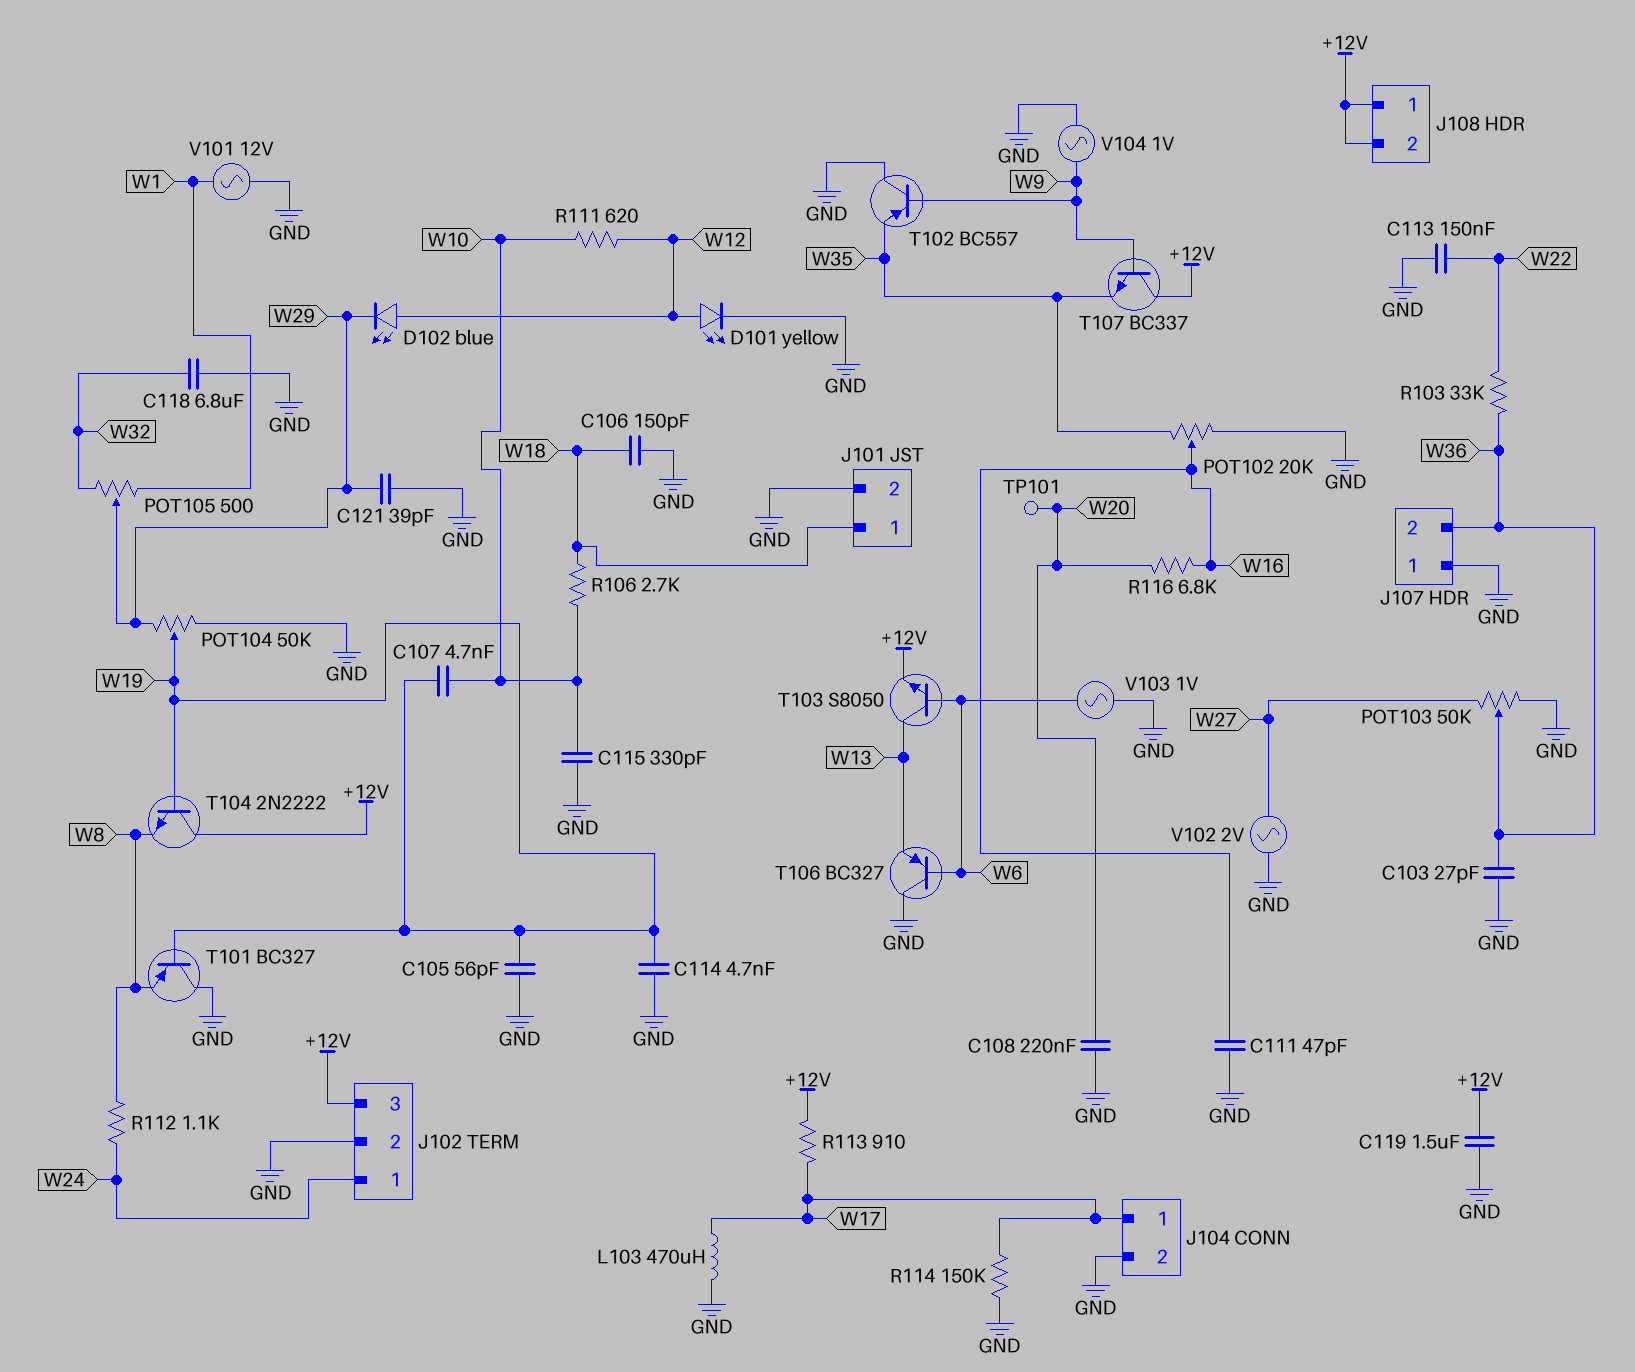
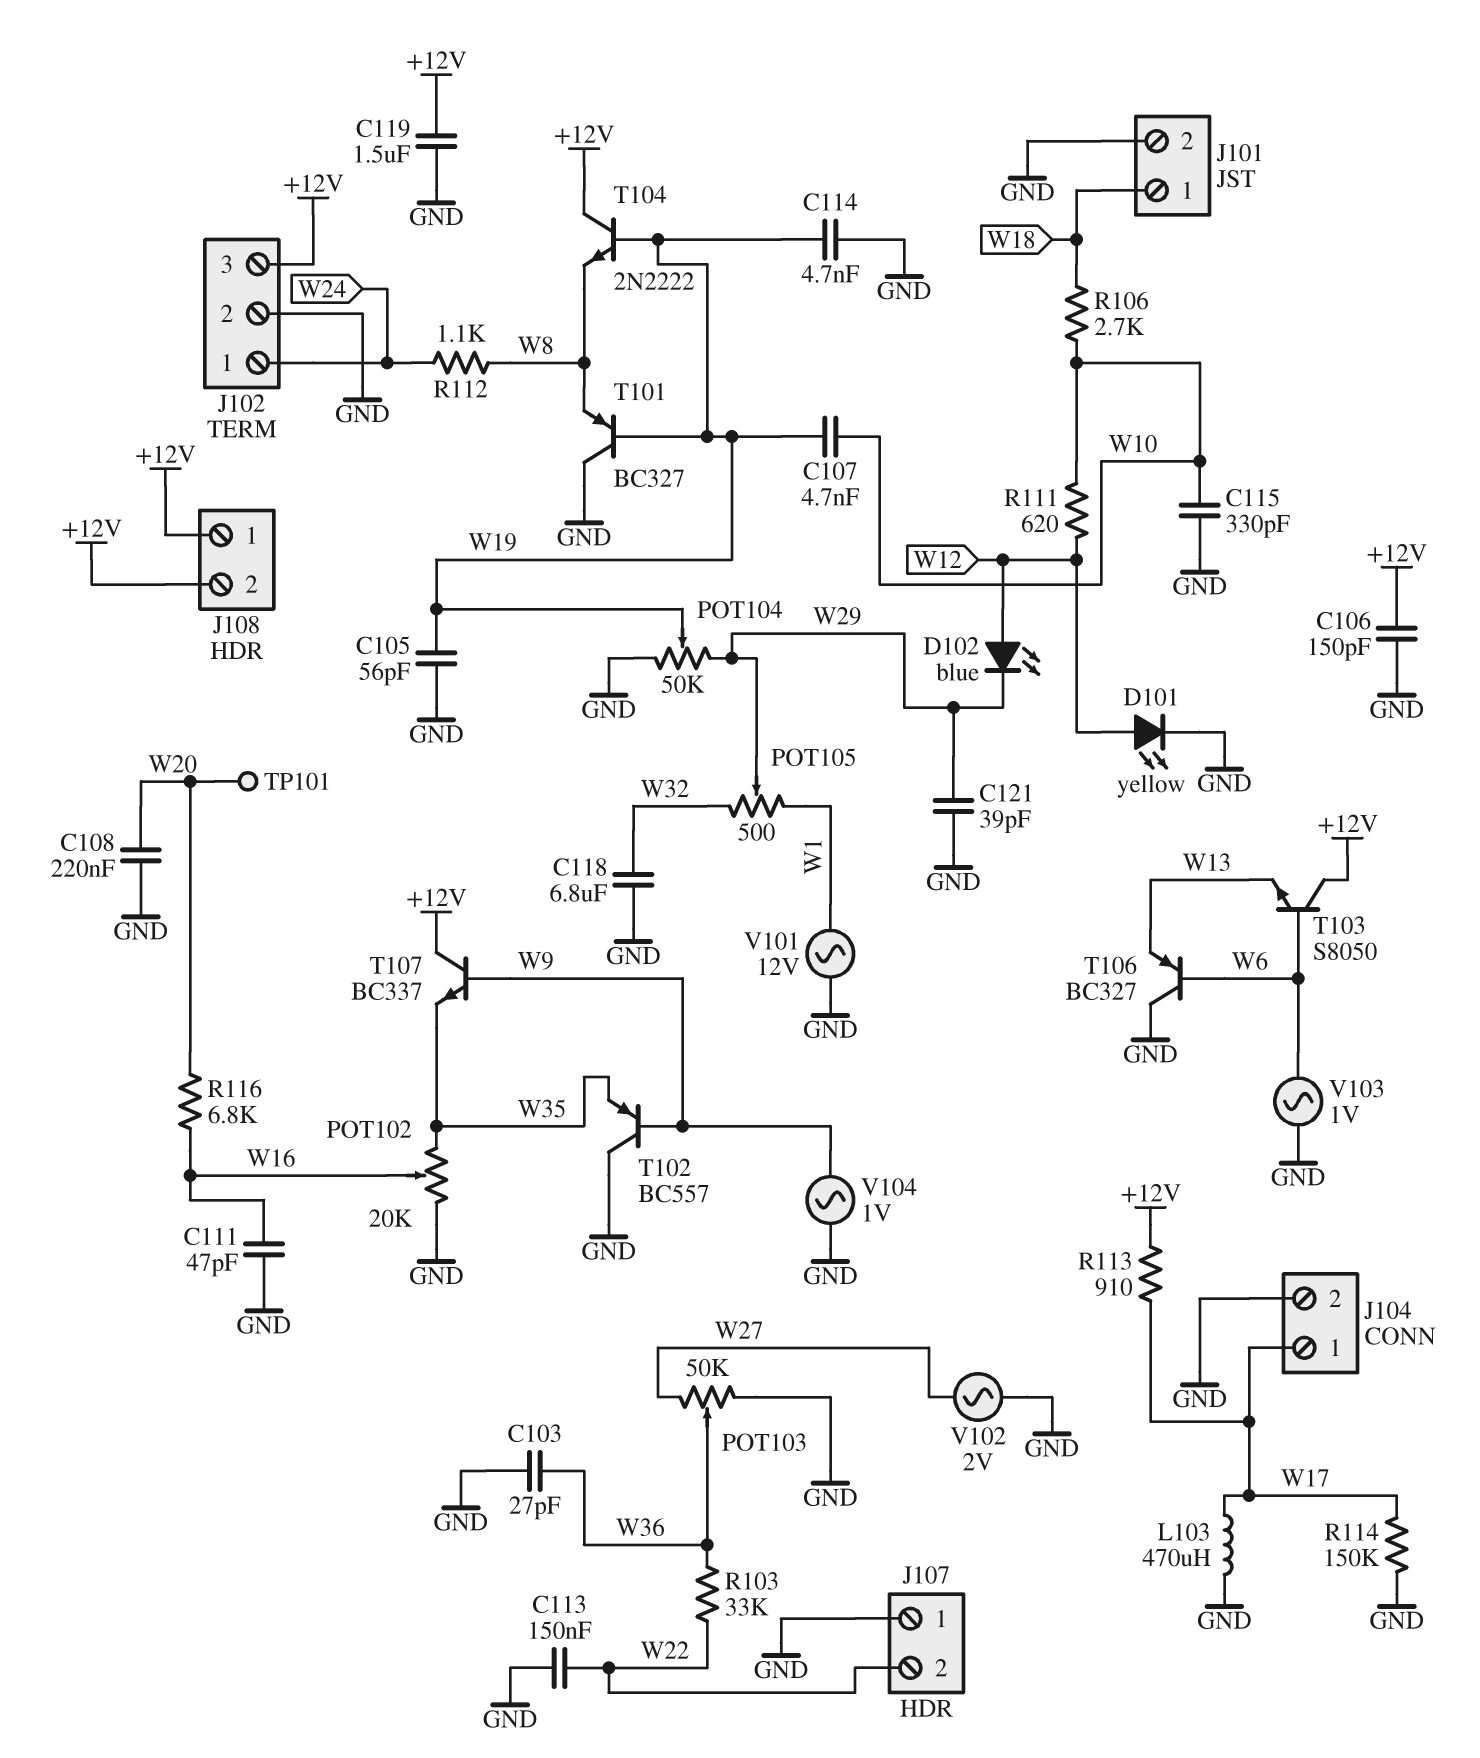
C106: 150pF (GND, W18) -> 150pF (+12V, GND)
J107 pin 2: W36 -> W22
T103: NPN S8050 (B W6, C W13, E +12V) -> NPN S8050 (B W6, C +12V, E W13)

